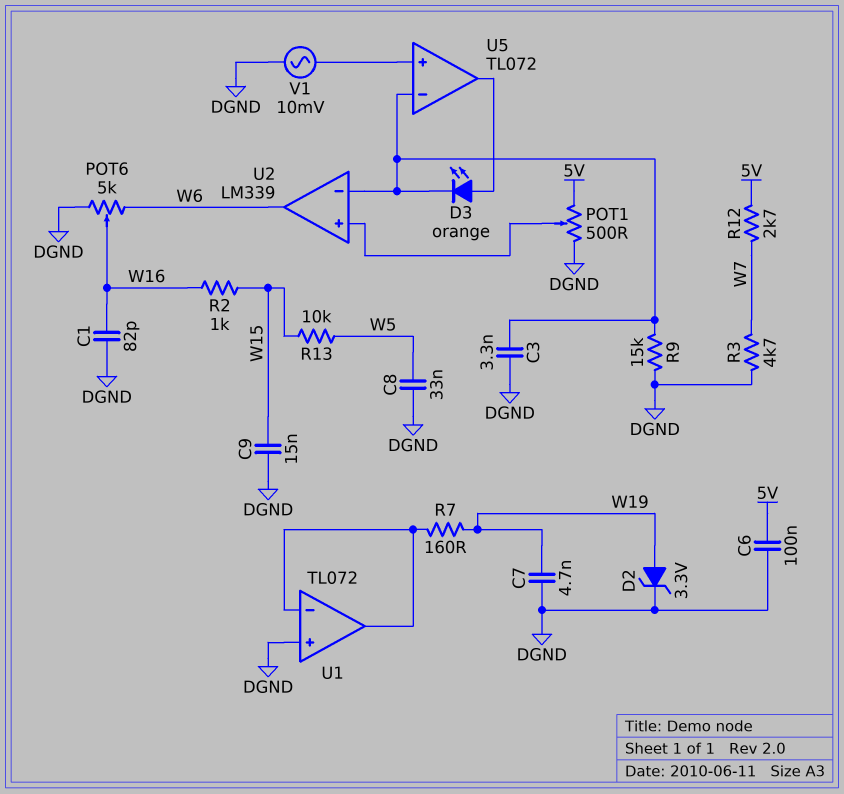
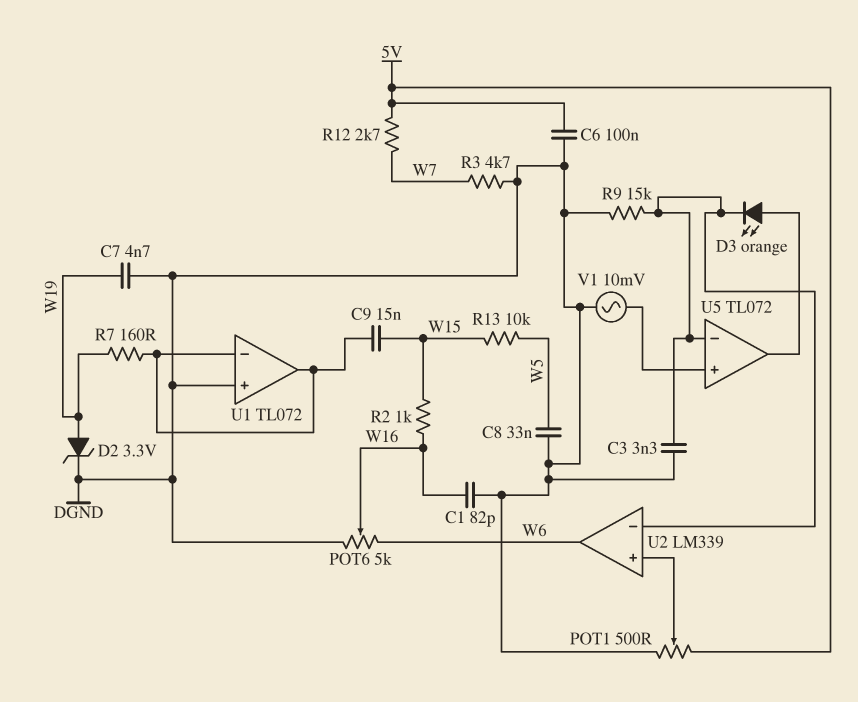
C9: 15nF (DGND, W15) -> 15nF (U1/in-, W15)

